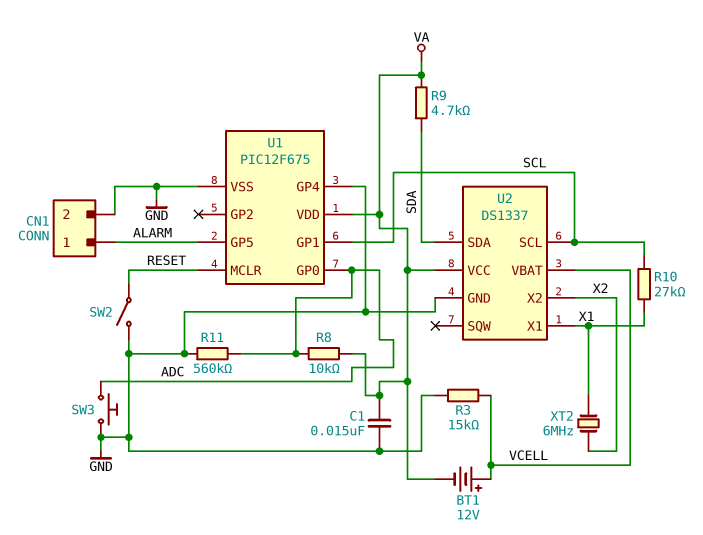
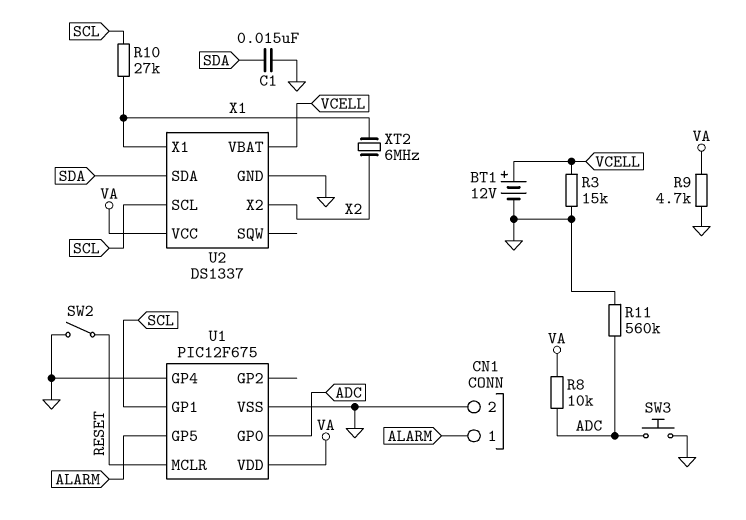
BT1: 12V (plus VCELL, minus VA) -> 12V (plus VCELL, minus GND)
C1: 15nF (GND, VA) -> 15nF (GND, SDA)
R9: 4.7k (SDA, VA) -> 4.7k (GND, VA)

